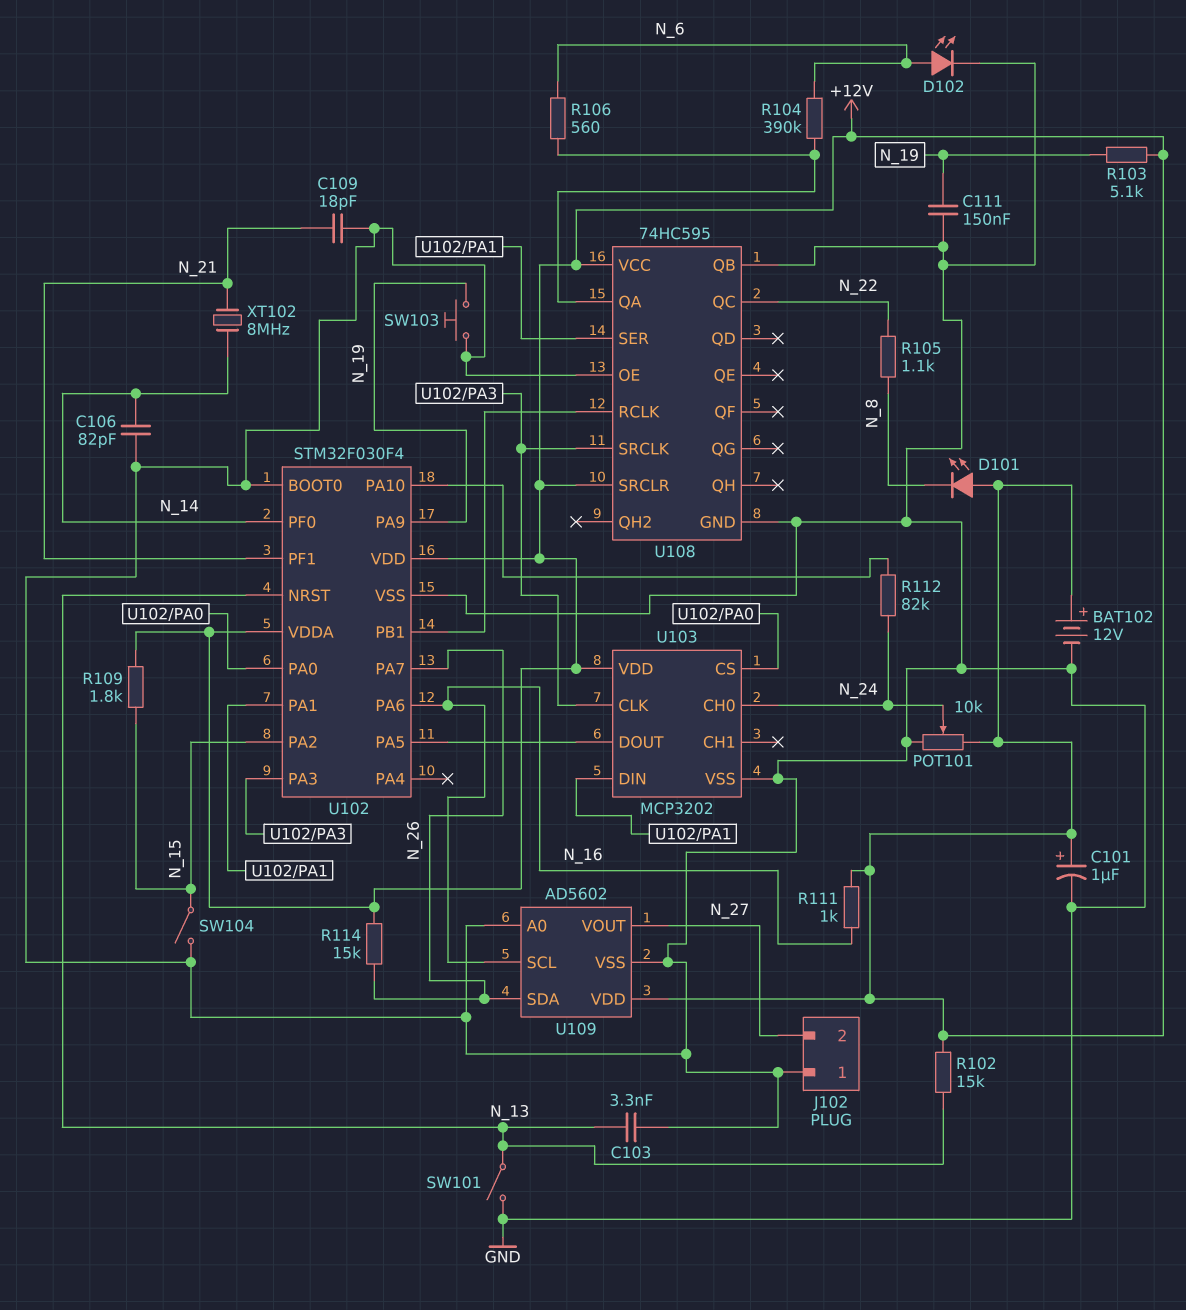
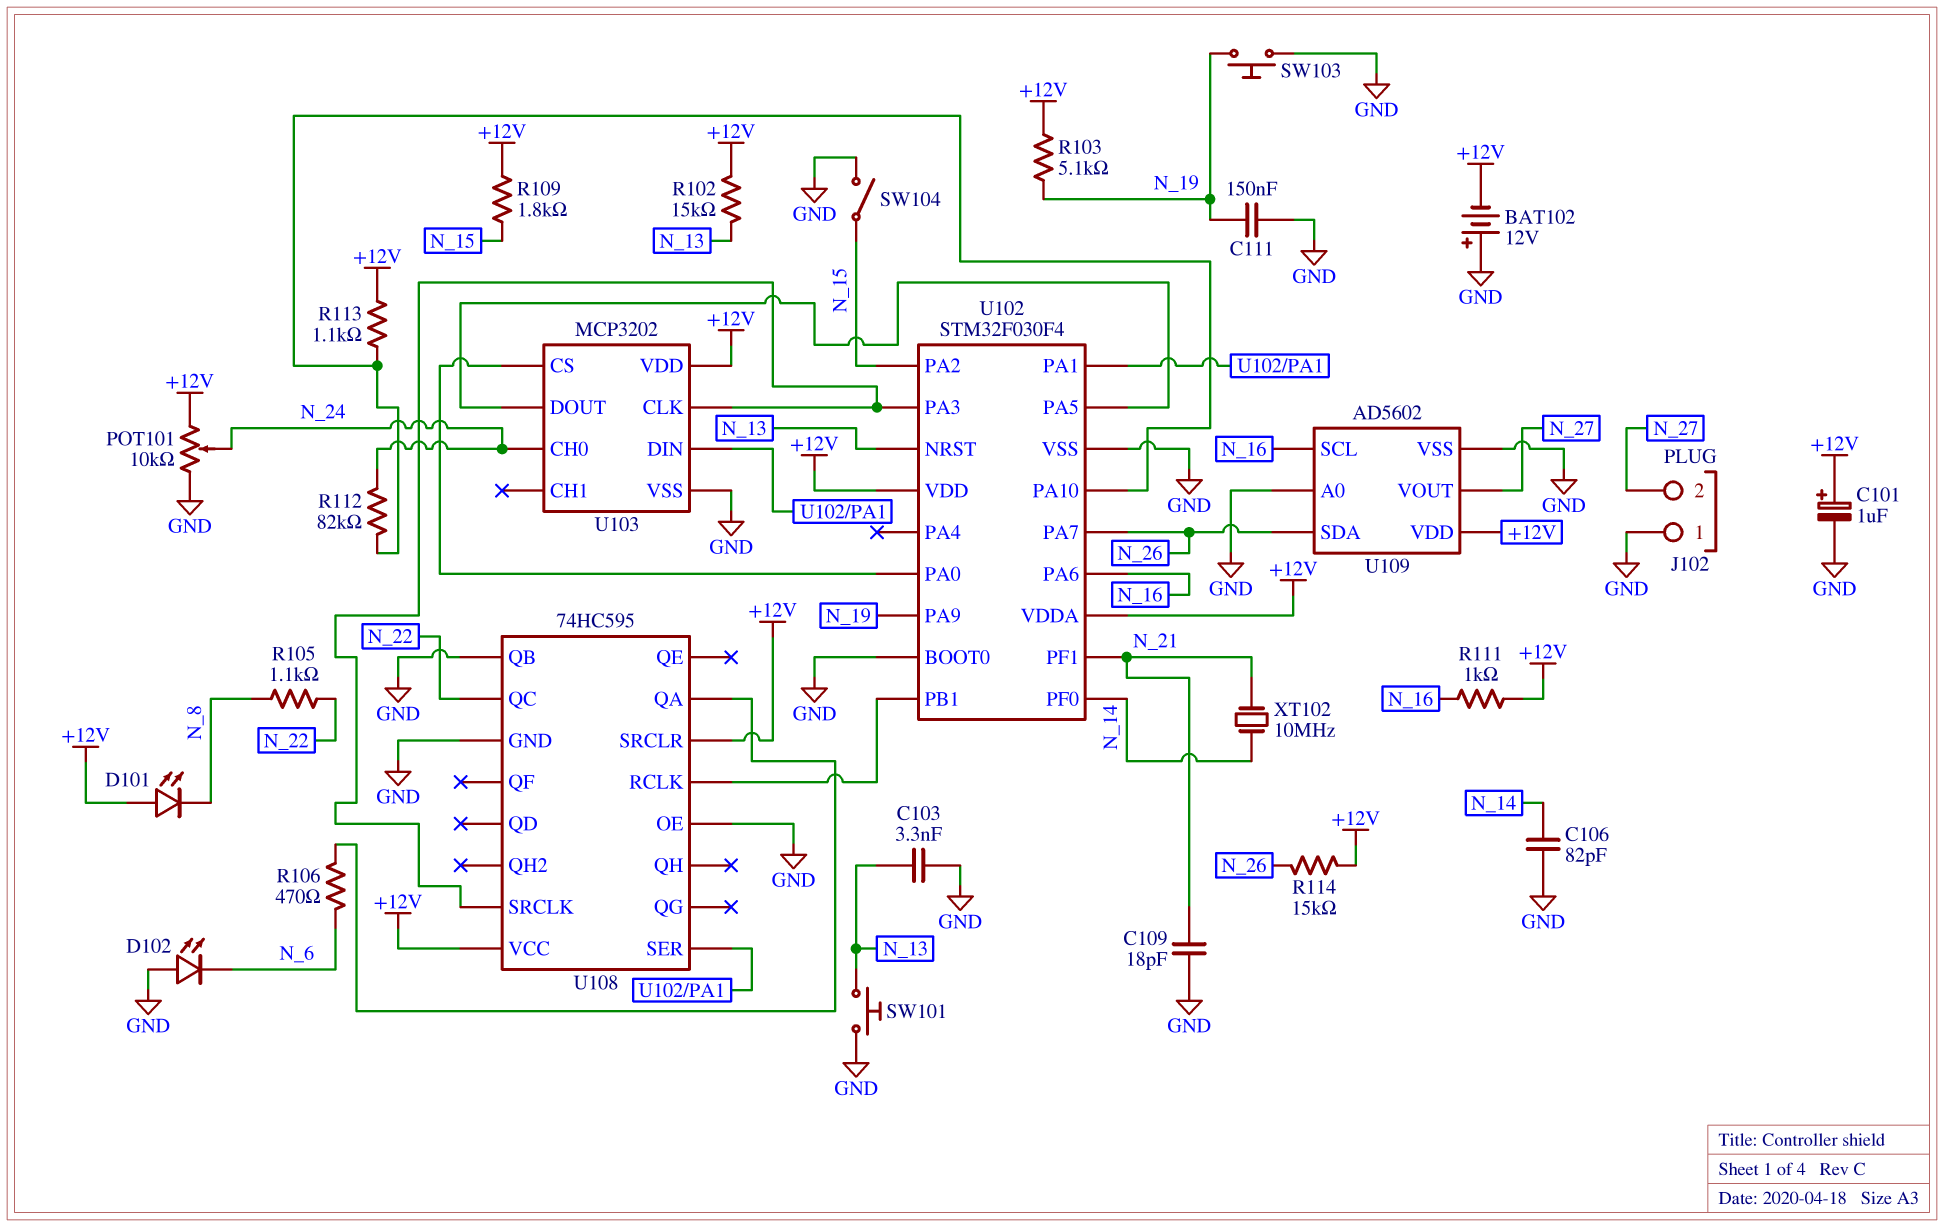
BAT102: 12V (plus +12V, minus GND) -> 12V (plus GND, minus +12V)
D102: LED (A N_6, K GND) -> LED (A GND, K N_6)
R104: 390k (N_6, U108/QA) -> none
R106: 560 (N_6, U108/QA) -> 470 (N_6, U108/QA)
R113: none -> 1.1k (+12V, U102/PA10)
SW101: switch (GND, N_13) -> button (GND, N_13)
XT102: 8MHz (N_14, N_21) -> 10MHz (N_14, N_21)

